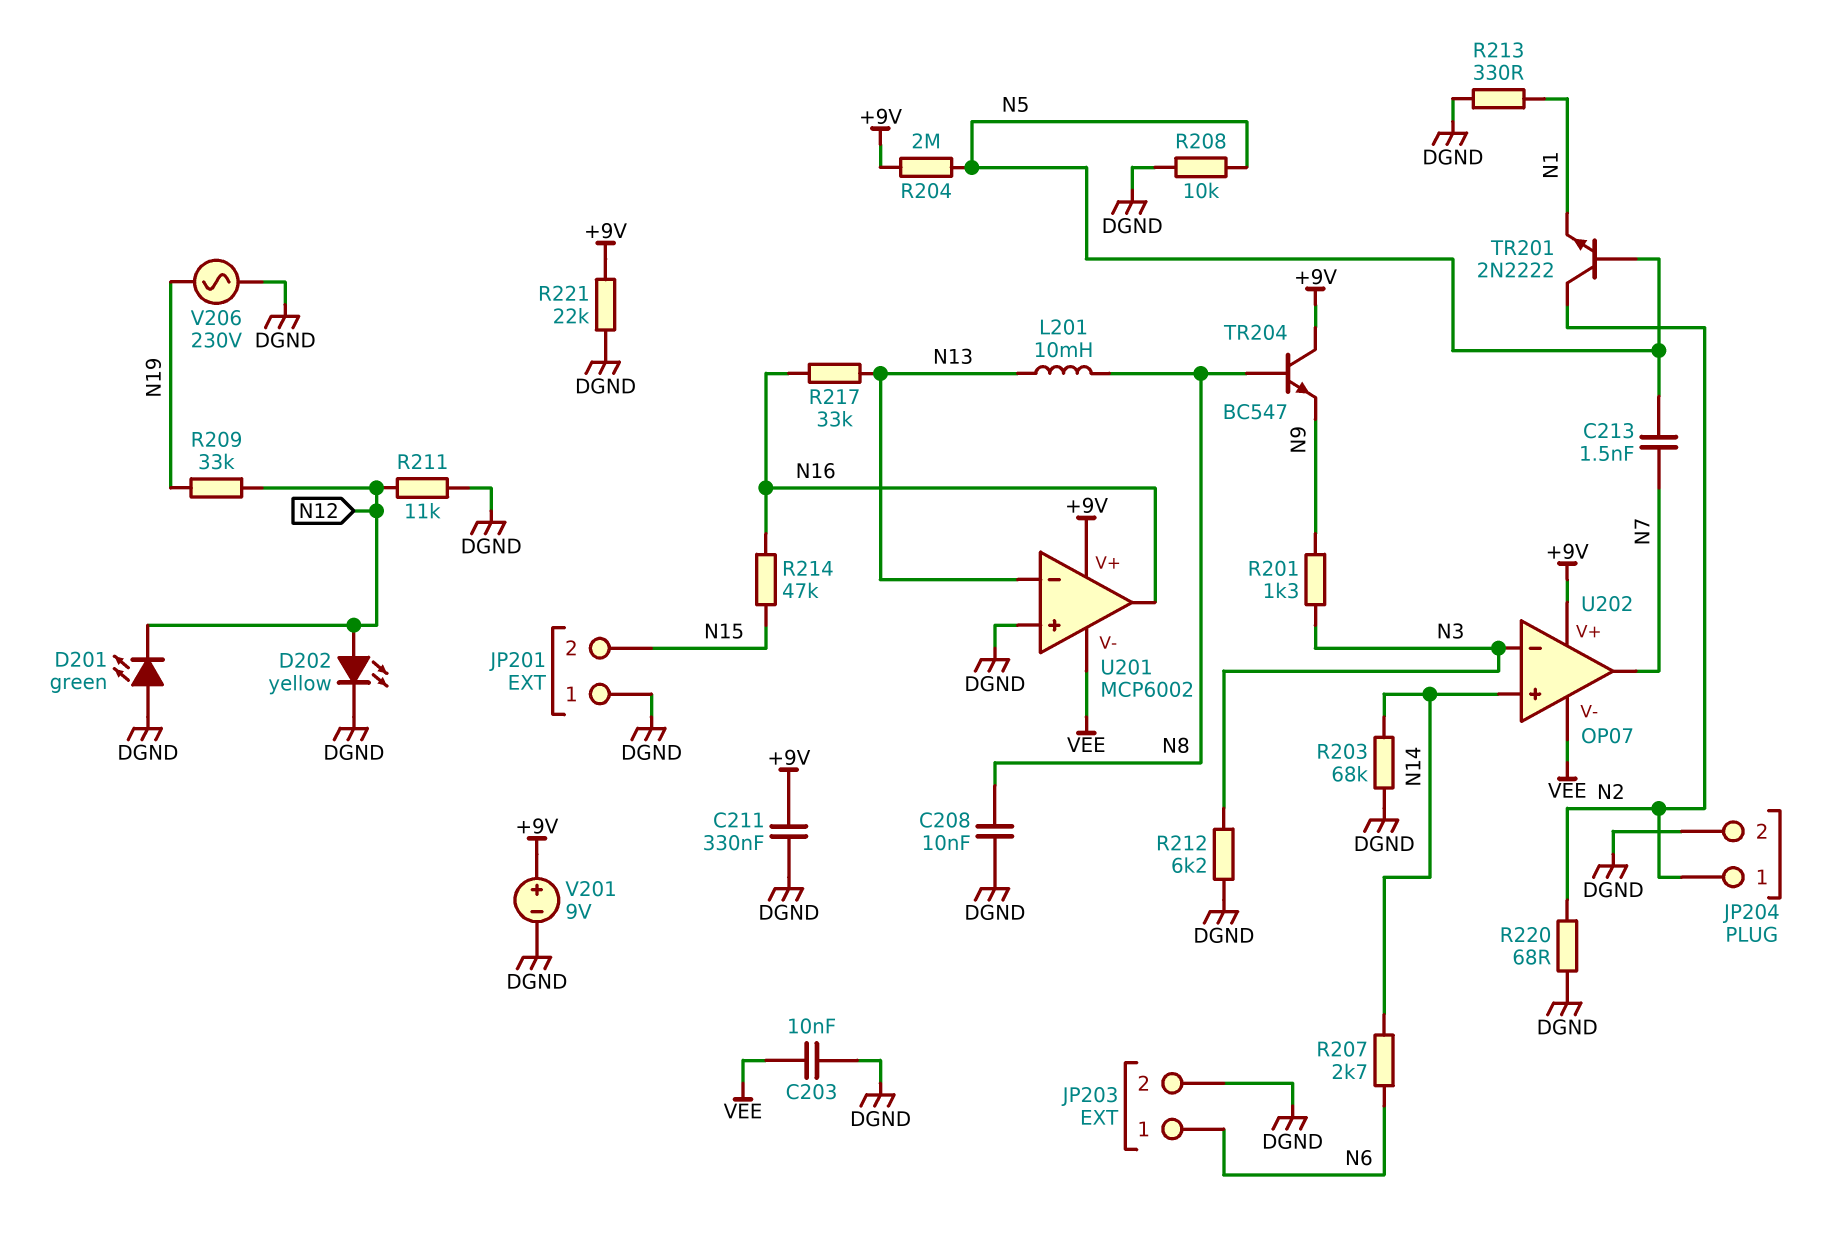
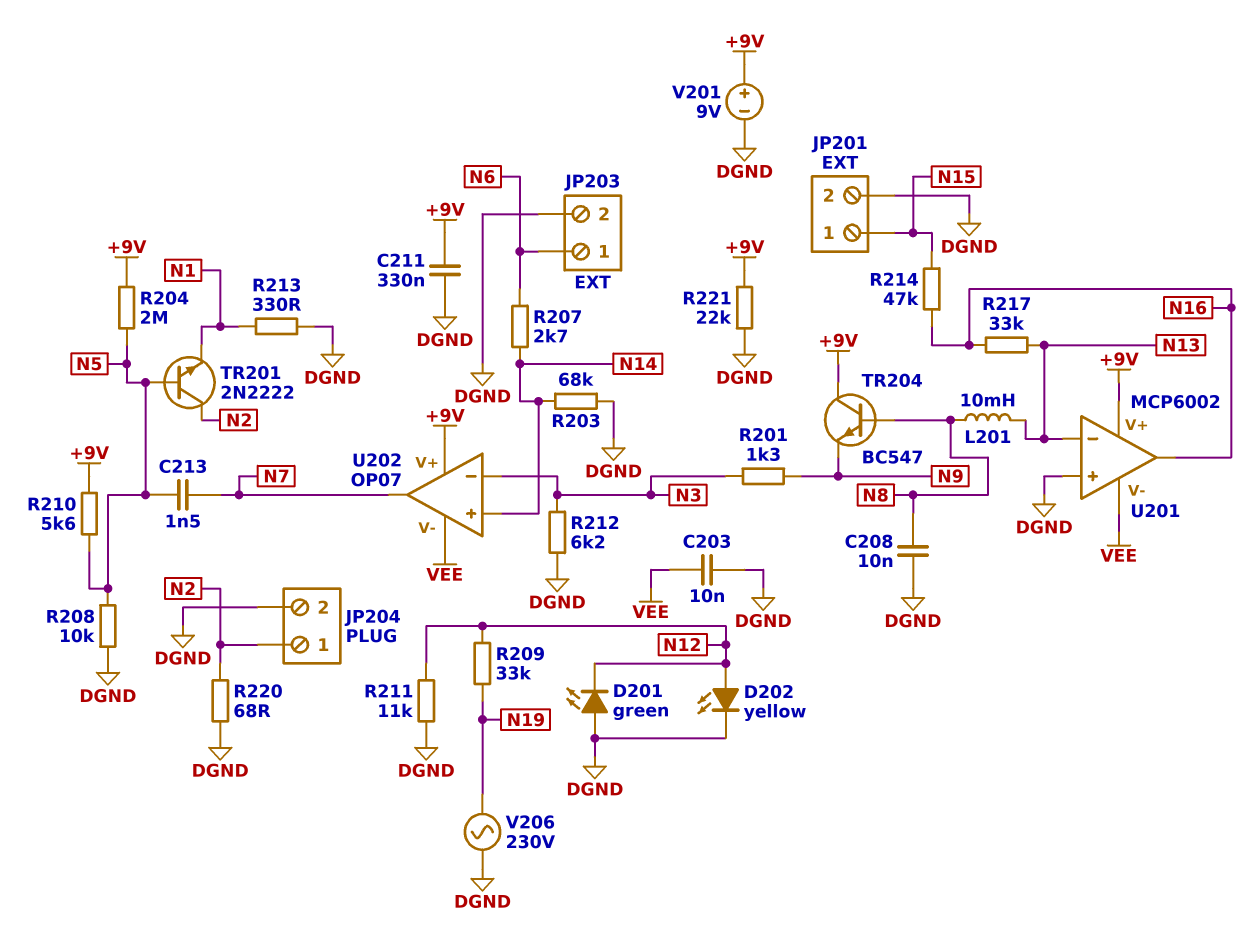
JP201 pin 1: DGND -> N15
JP201 pin 2: N15 -> DGND
R210: none -> 5.6k (+9V, N5)

